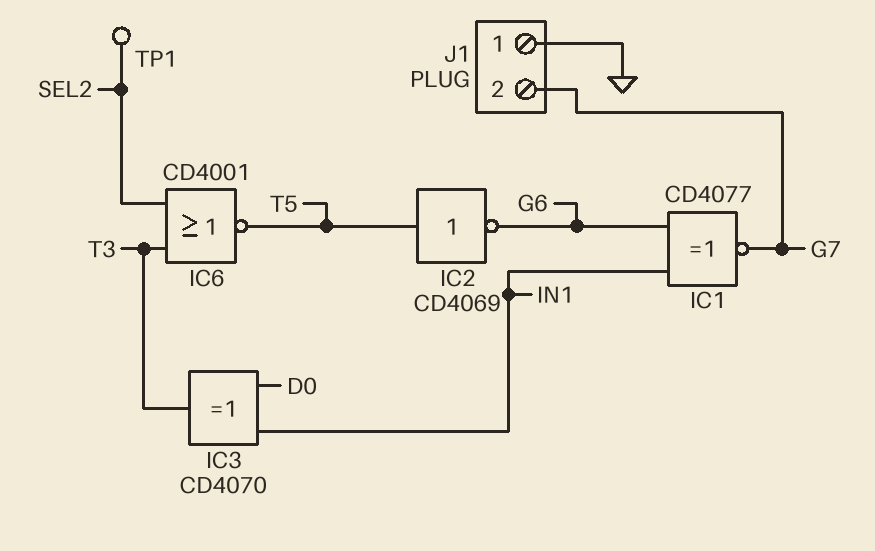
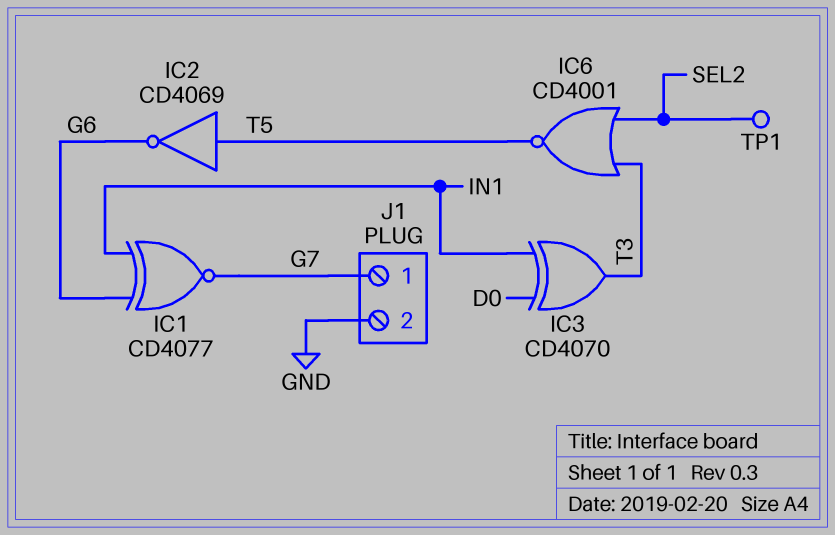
J1 pin 1: GND -> G7
J1 pin 2: G7 -> GND

